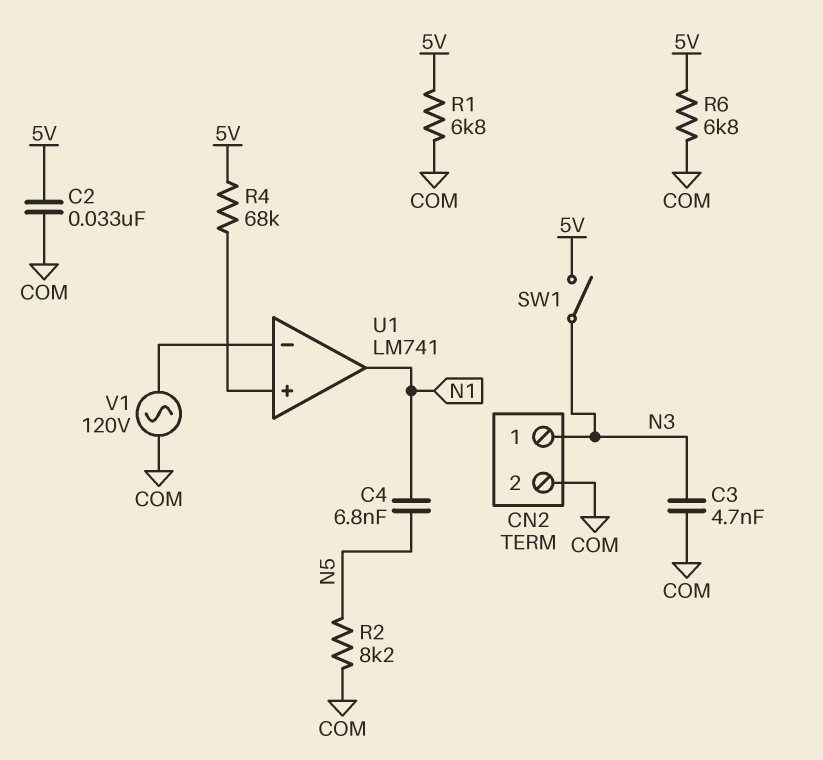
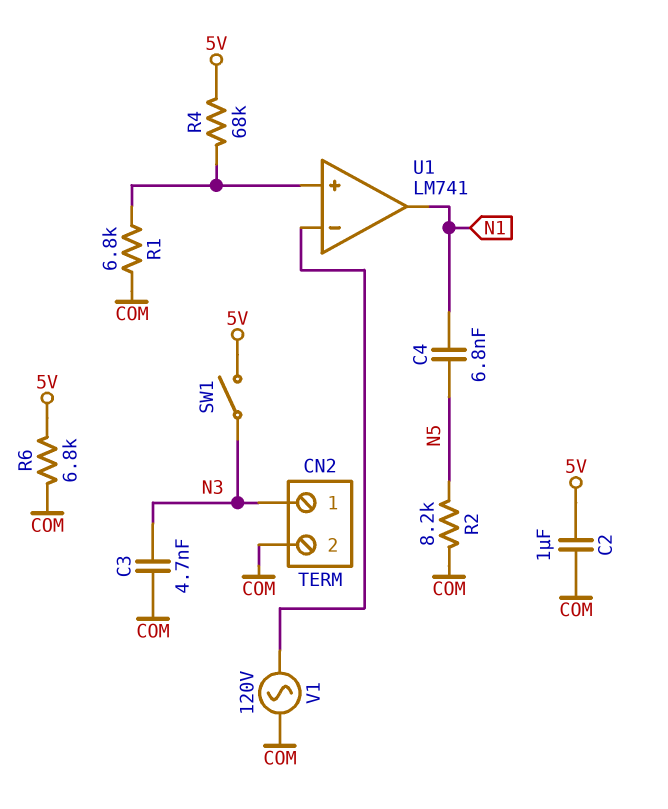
C2: 33nF (5V, COM) -> 1uF (5V, COM)
R1: 6.8k (5V, COM) -> 6.8k (COM, U1/in+)

